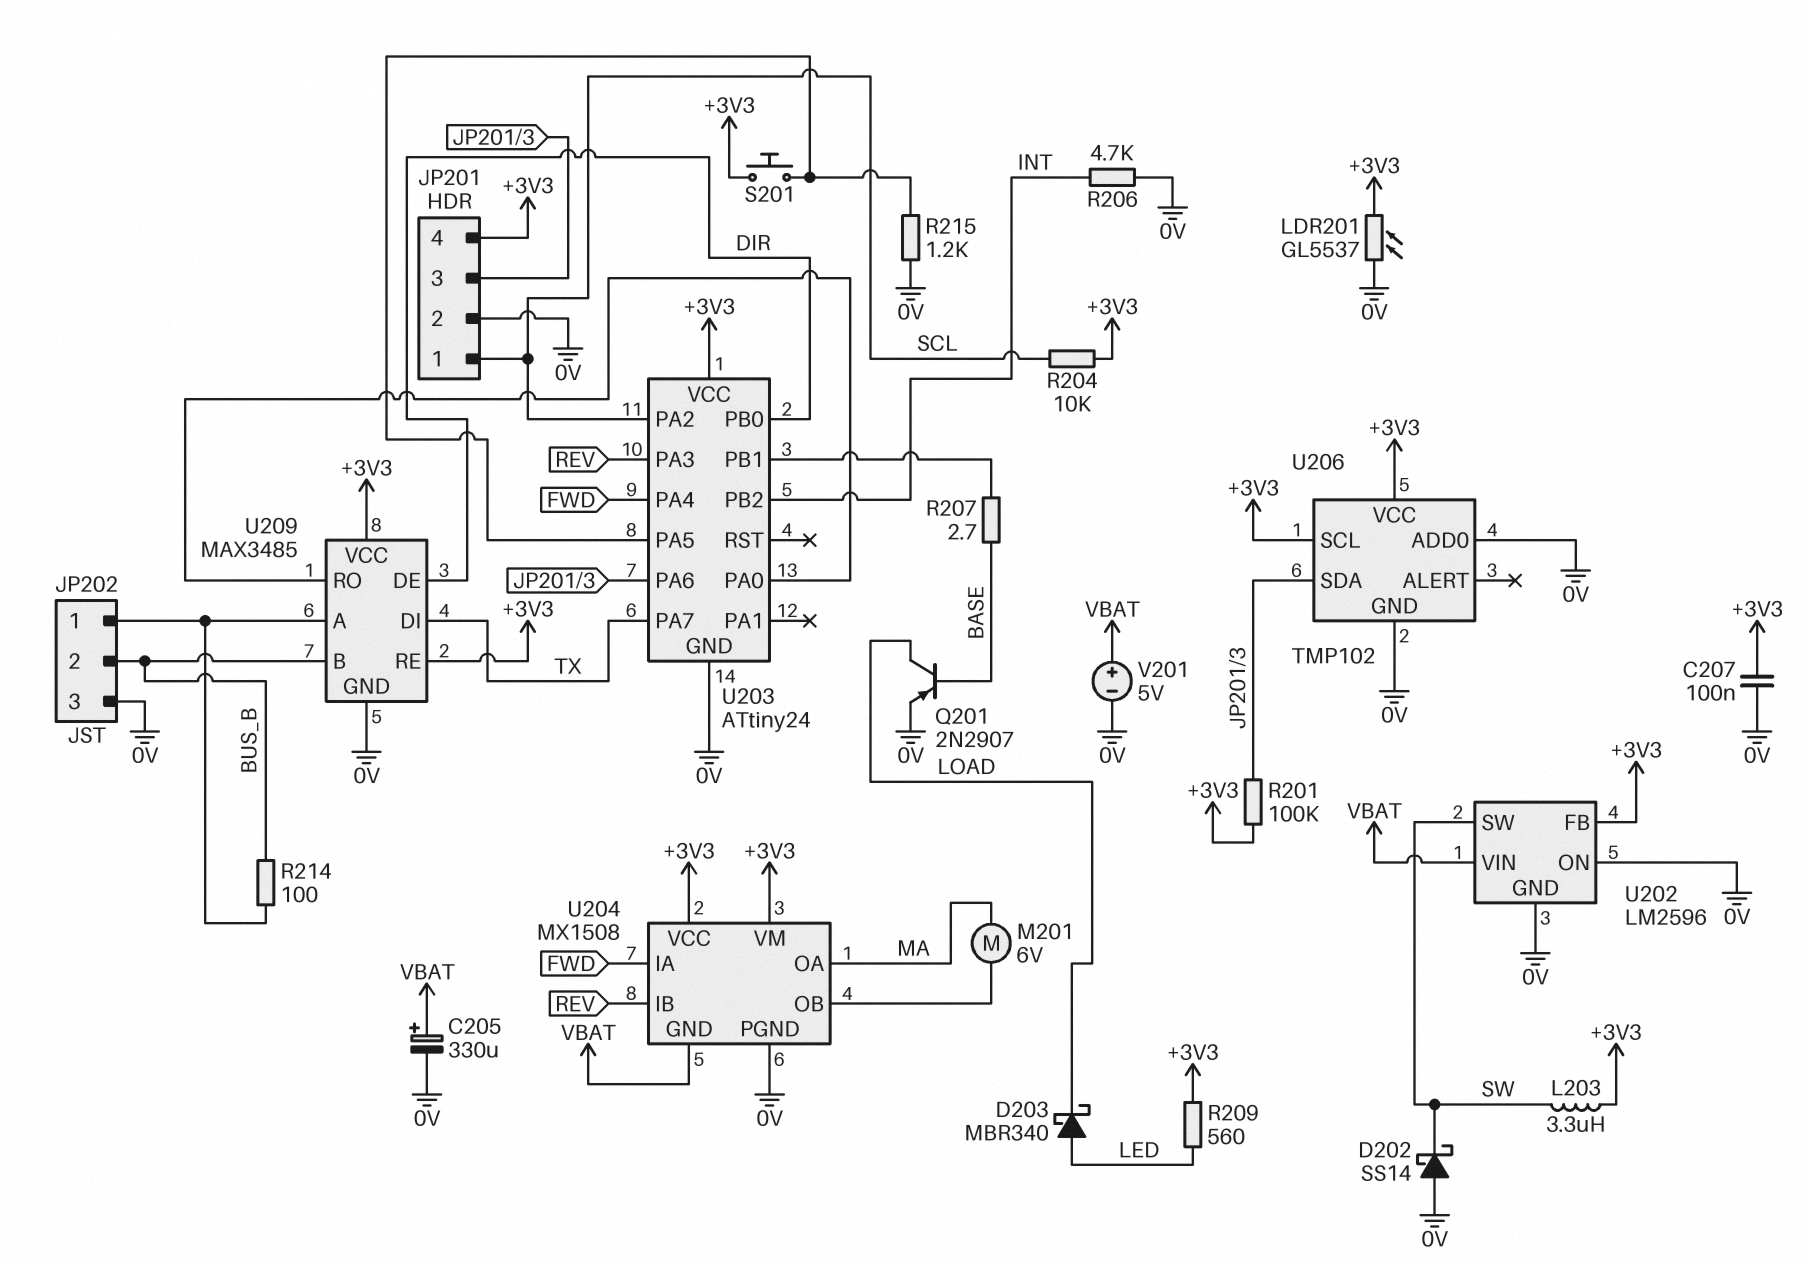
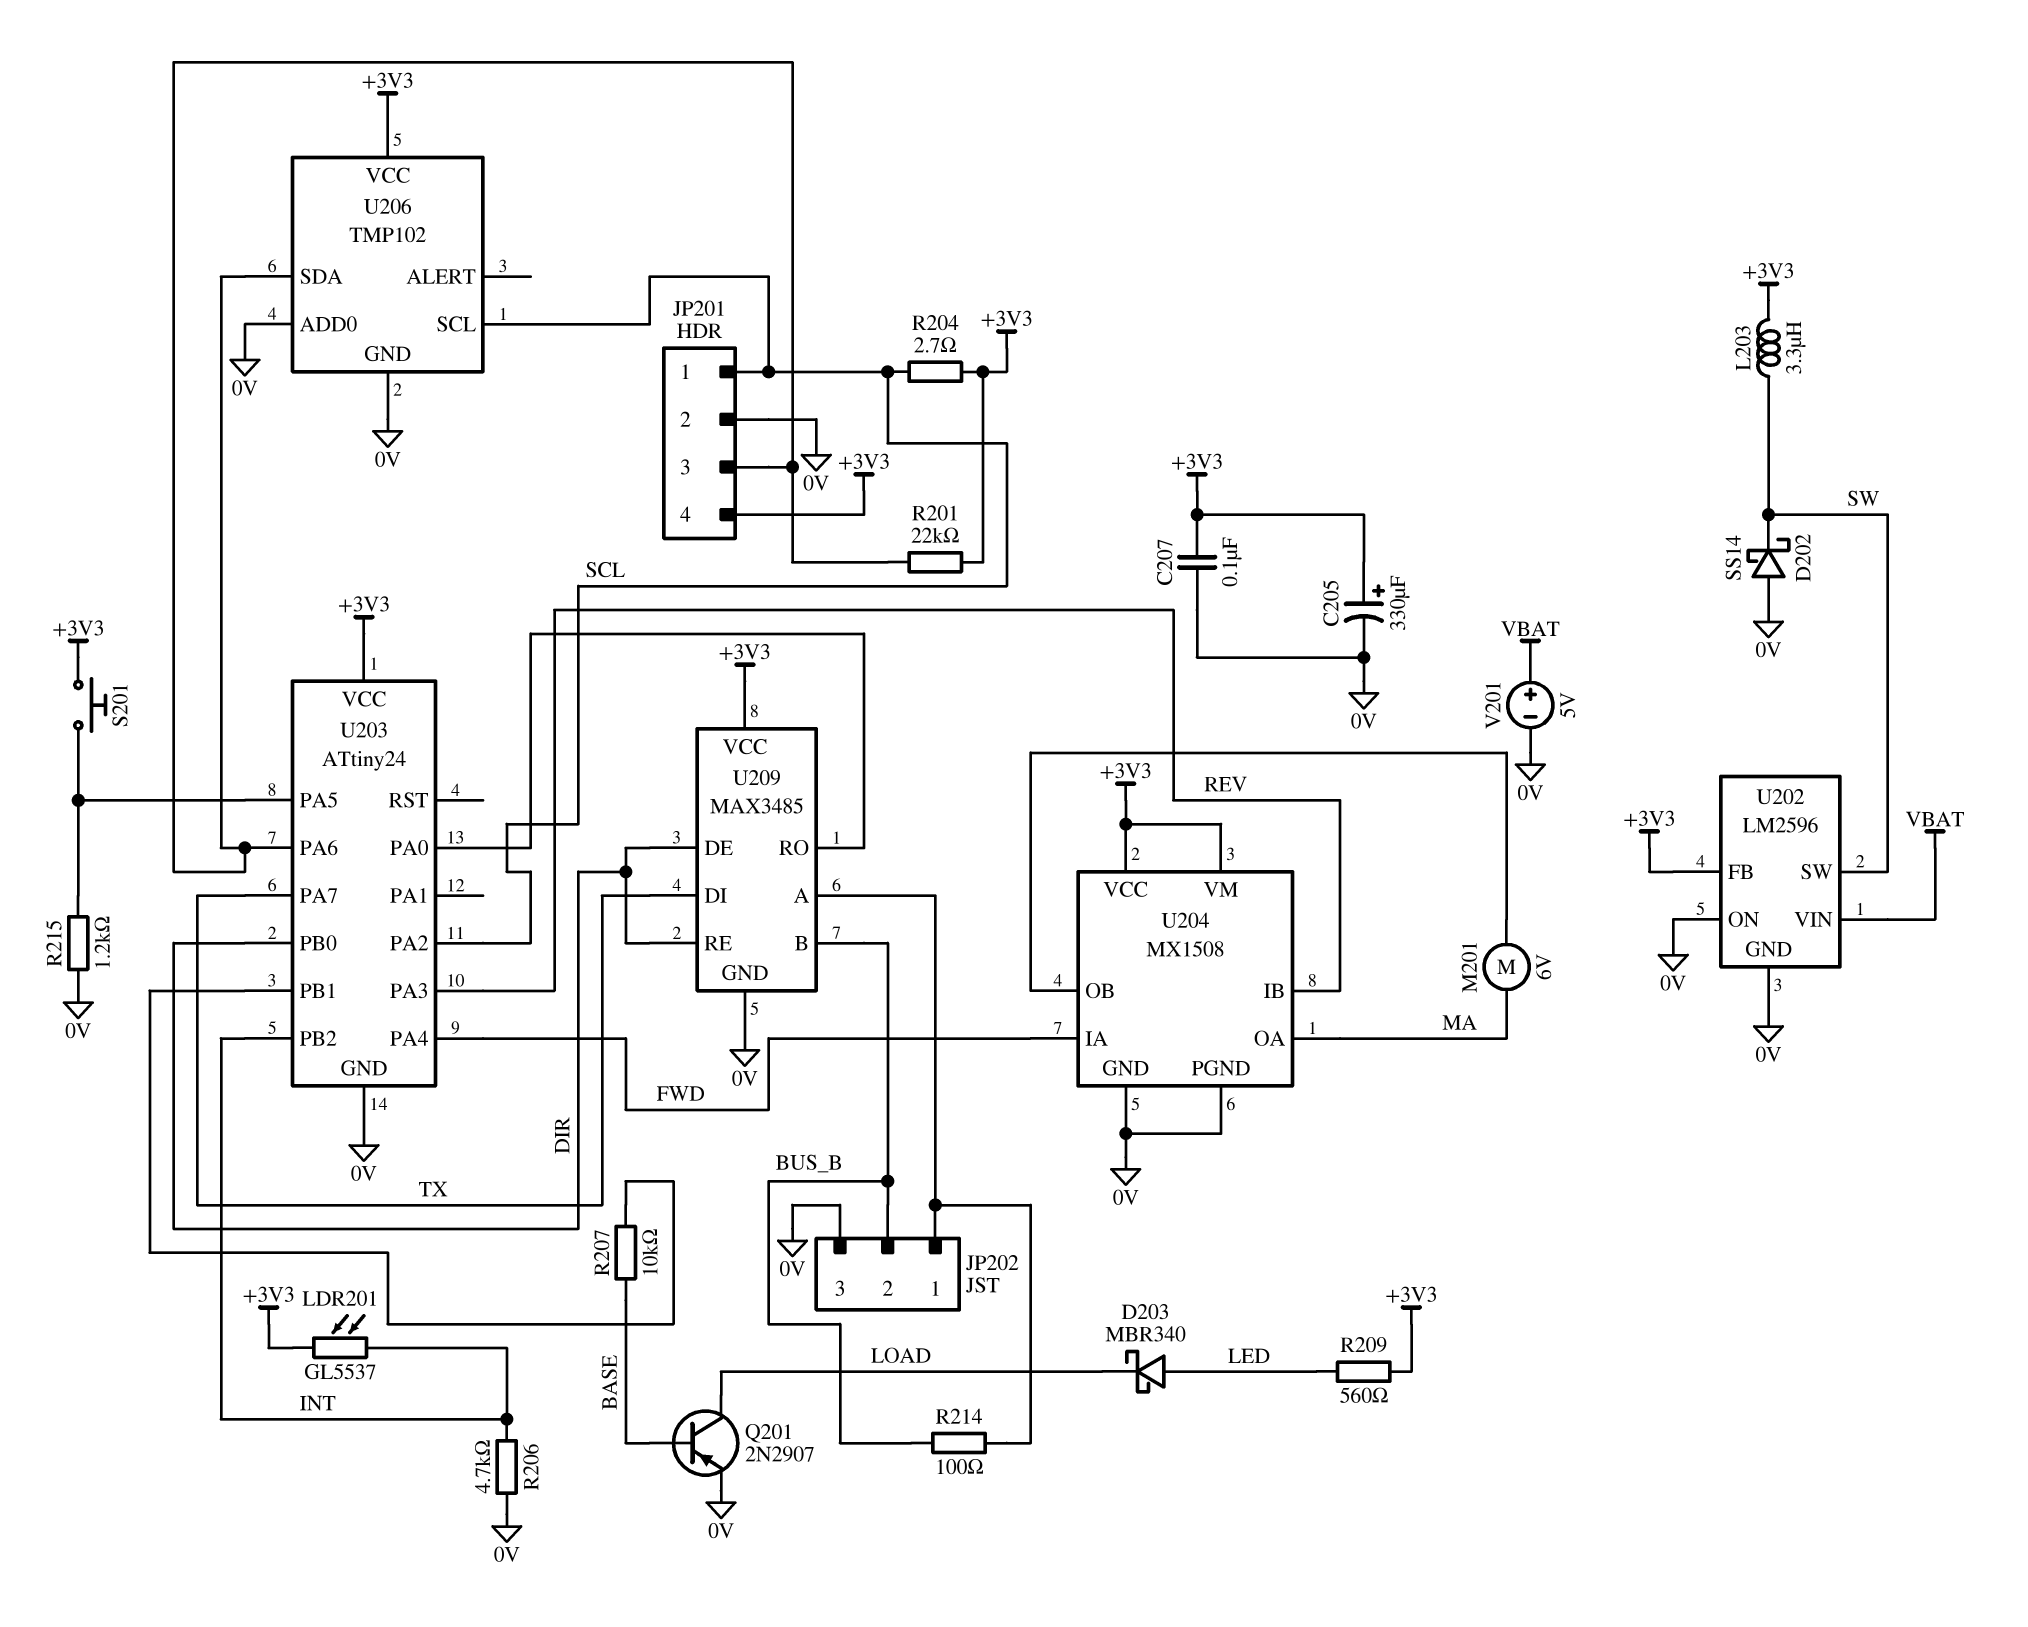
C205: 330uF (plus VBAT, minus 0V) -> 330uF (plus +3V3, minus 0V)
LDR201: GL5537 (+3V3, 0V) -> GL5537 (+3V3, INT)
R201: 100k (+3V3, JP201/3) -> 22k (+3V3, JP201/3)
R204: 10k (+3V3, SCL) -> 2.7 (+3V3, SCL)
R207: 2.7 (BASE, U203/PB1) -> 10k (BASE, U203/PB1)
U204 pin GND: VBAT -> 0V
U206 pin SCL: +3V3 -> SCL
U209 pin RE: +3V3 -> DIR

